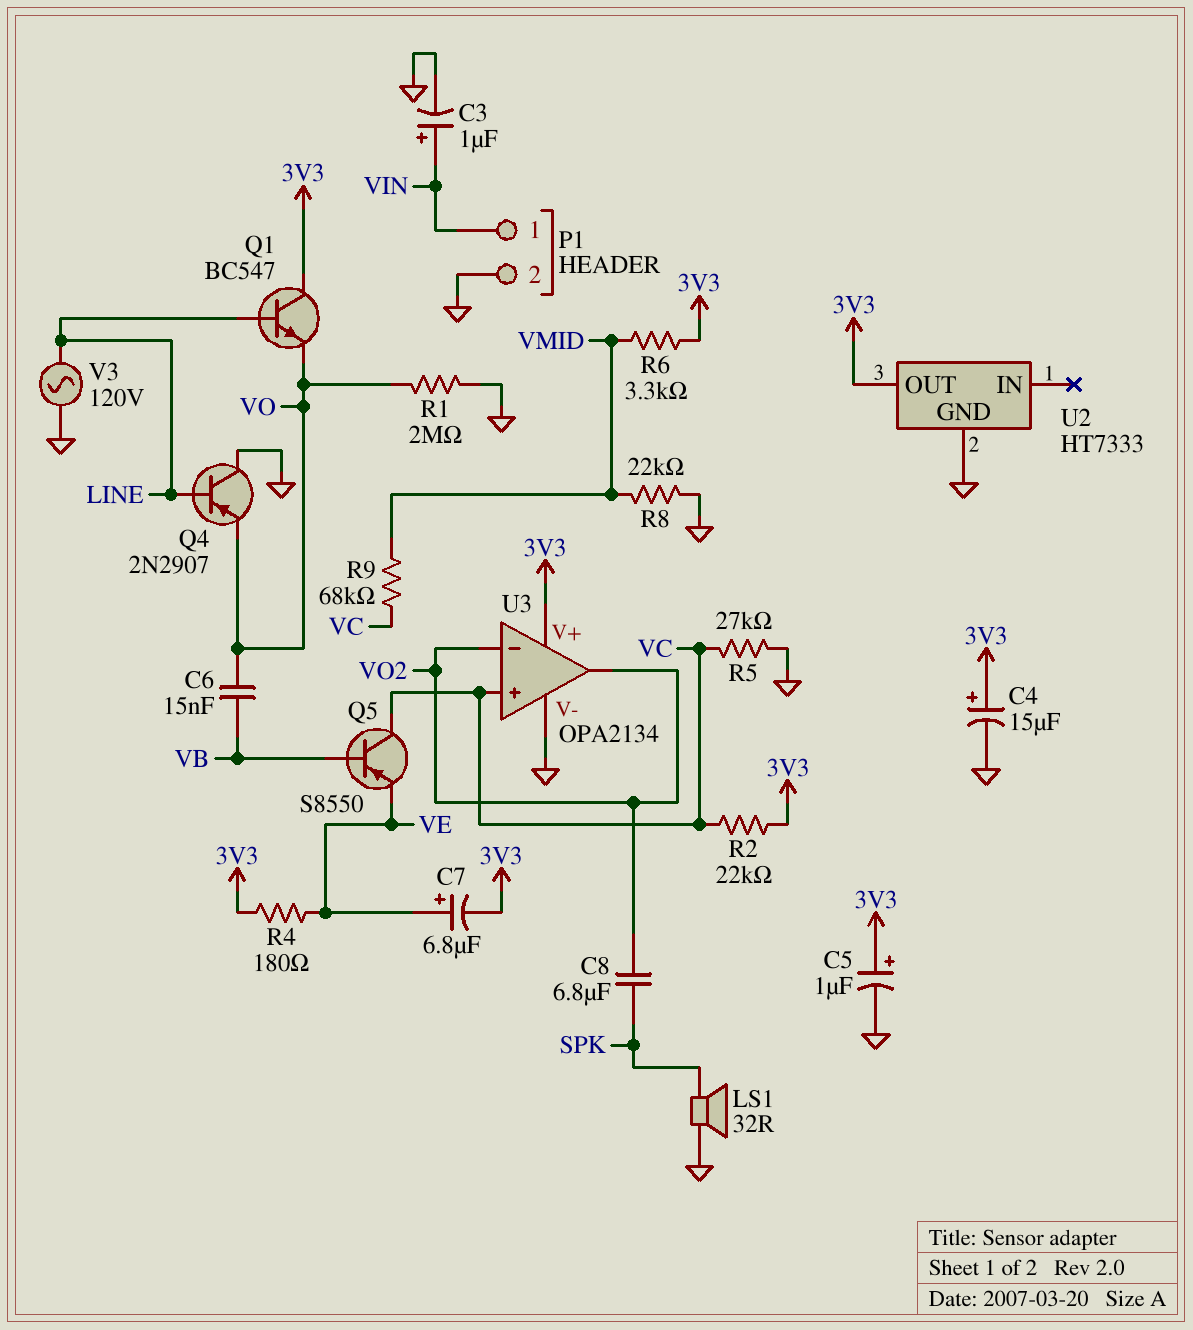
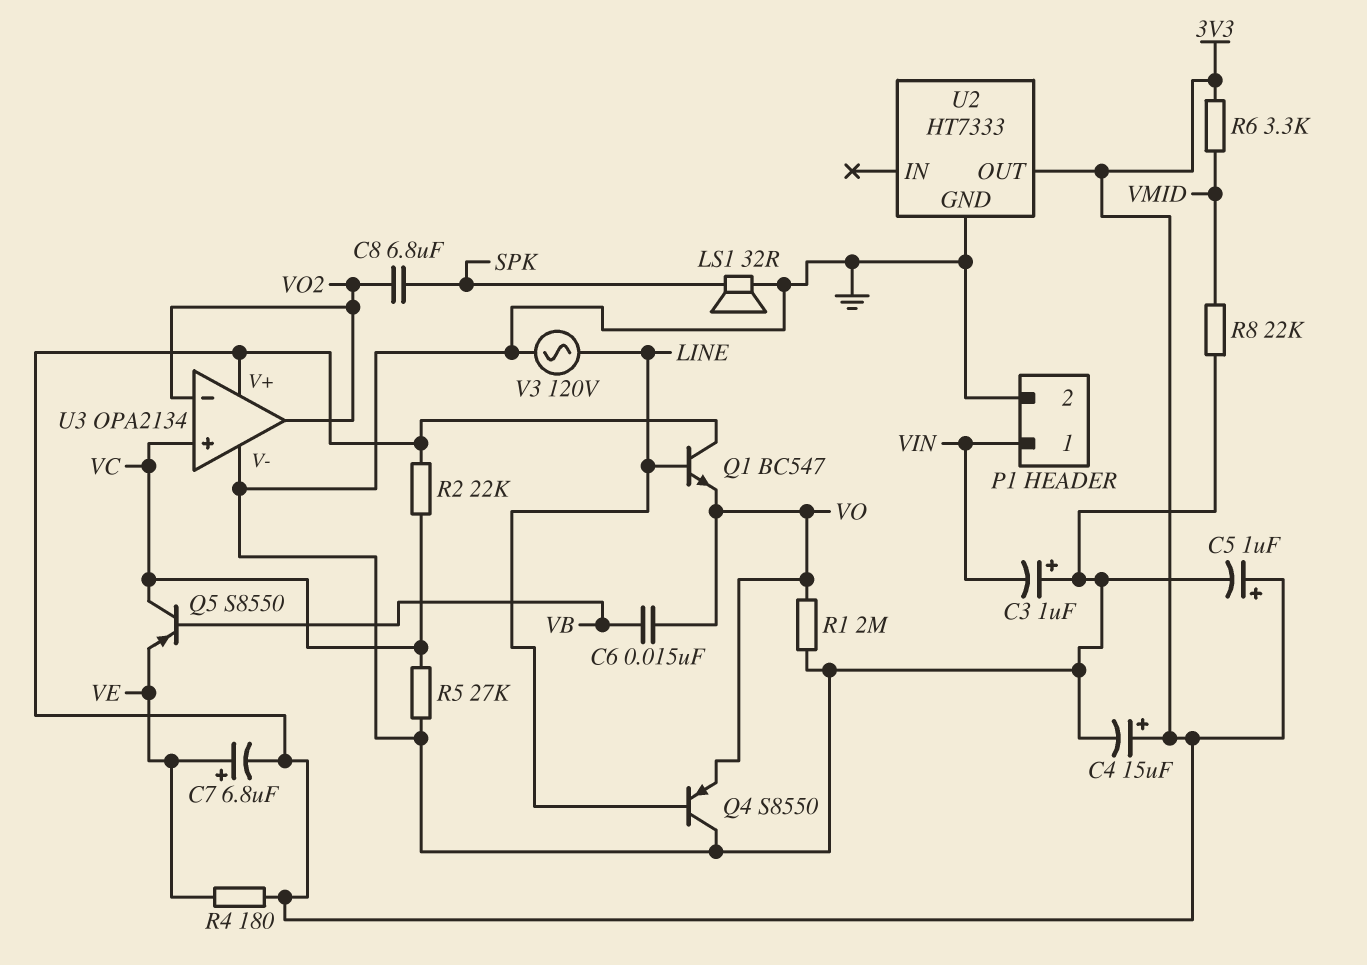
C3: 1uF (plus VIN, minus GND) -> 1uF (plus GND, minus VIN)
Q4: PNP 2N2907 (B LINE, C GND, E VO) -> PNP S8550 (B LINE, C GND, E VO)
R9: 68k (VC, VMID) -> none

